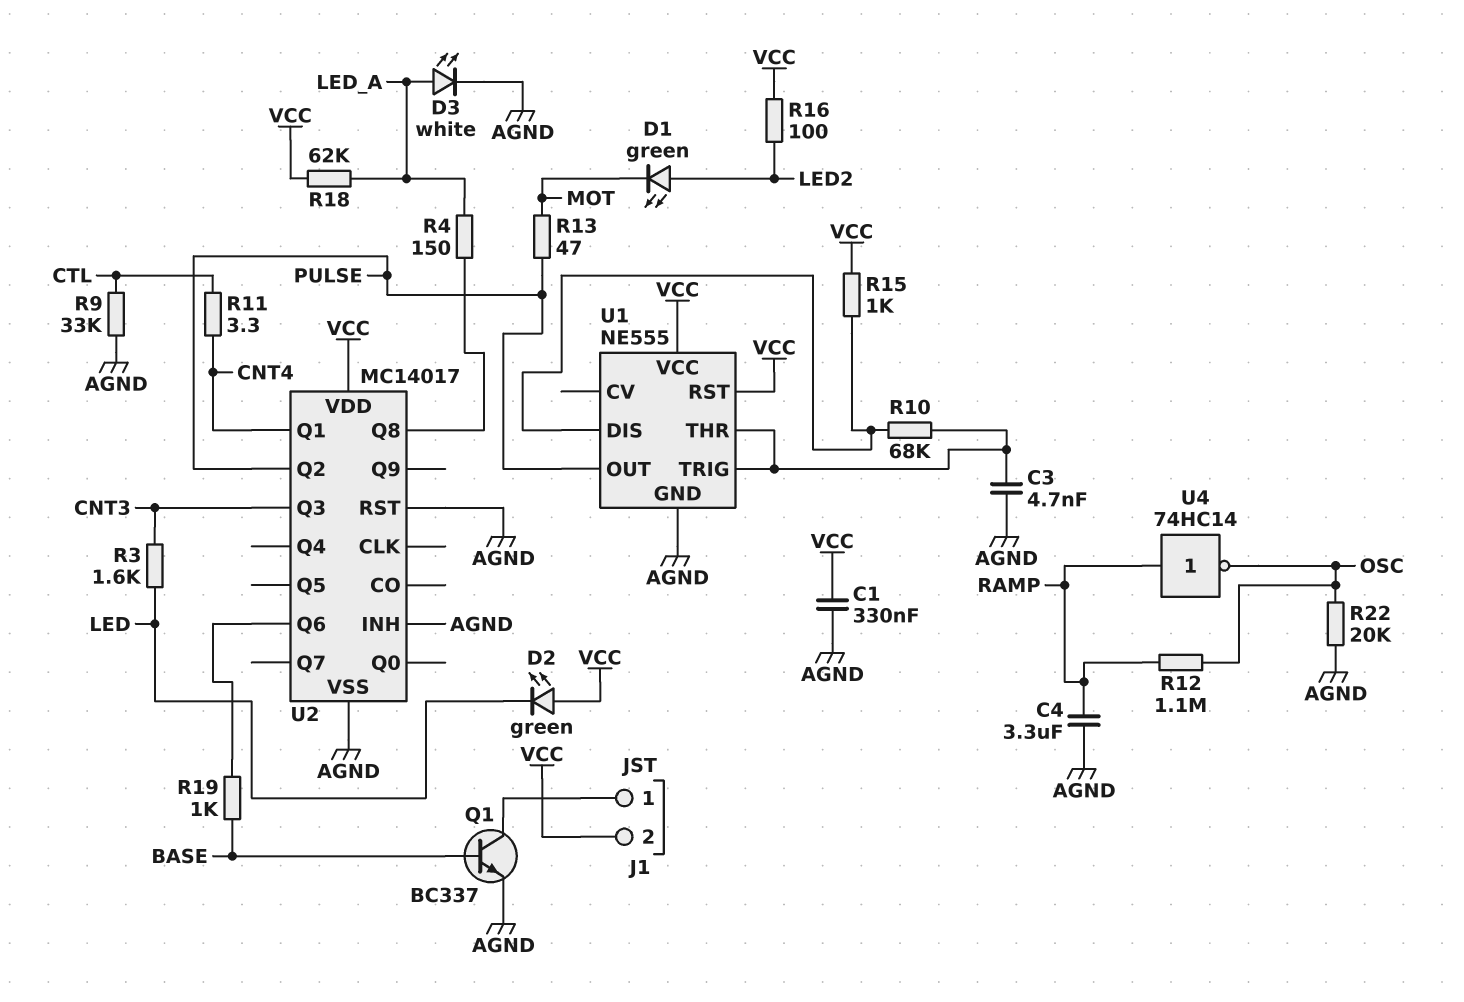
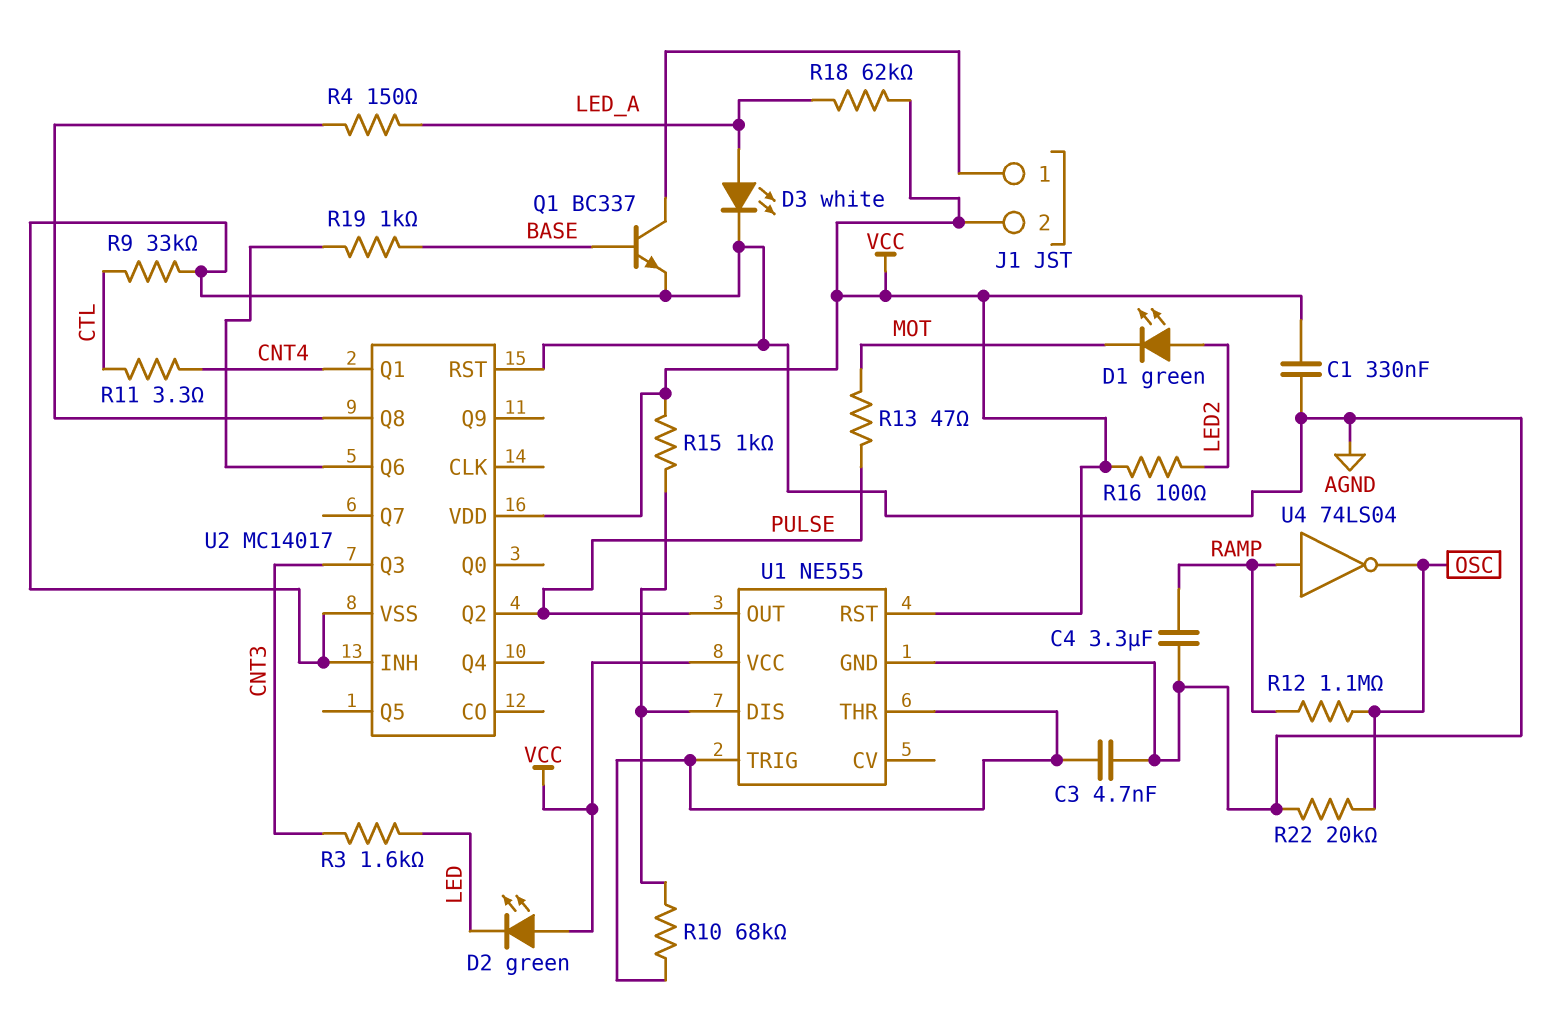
U4: NOT 74HC14 (in RAMP, out OSC) -> NOT 74LS04 (in RAMP, out OSC)

